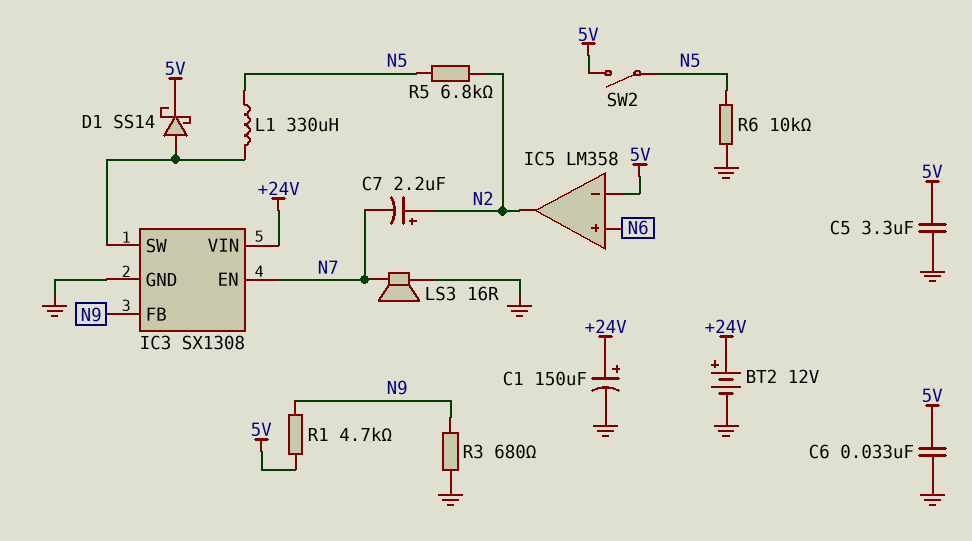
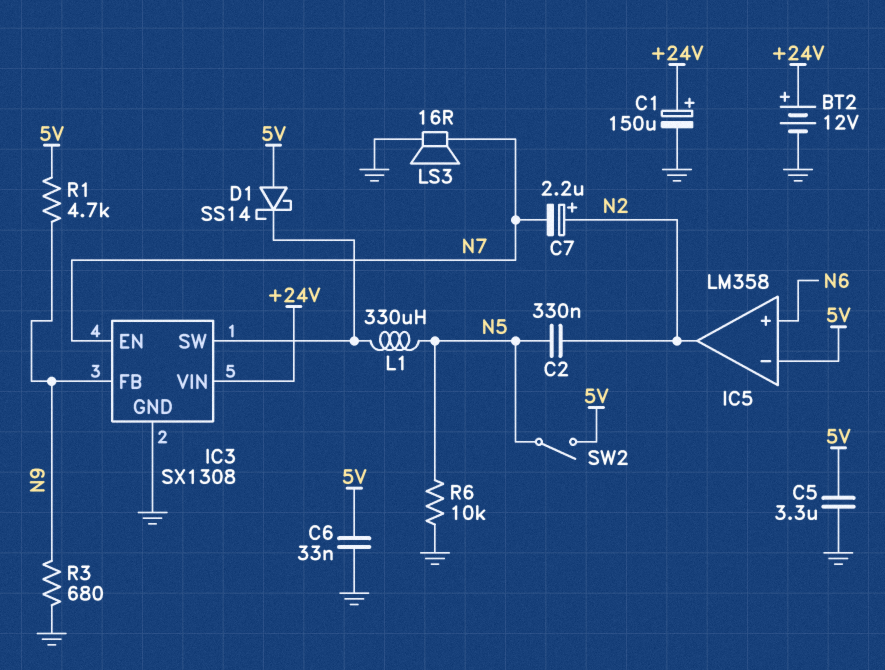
C2: none -> 330nF (N2, N5)
D1: schottky SS14 (A IC3/SW, K 5V) -> schottky SS14 (A 5V, K IC3/SW)
R5: 6.8k (N2, N5) -> none

